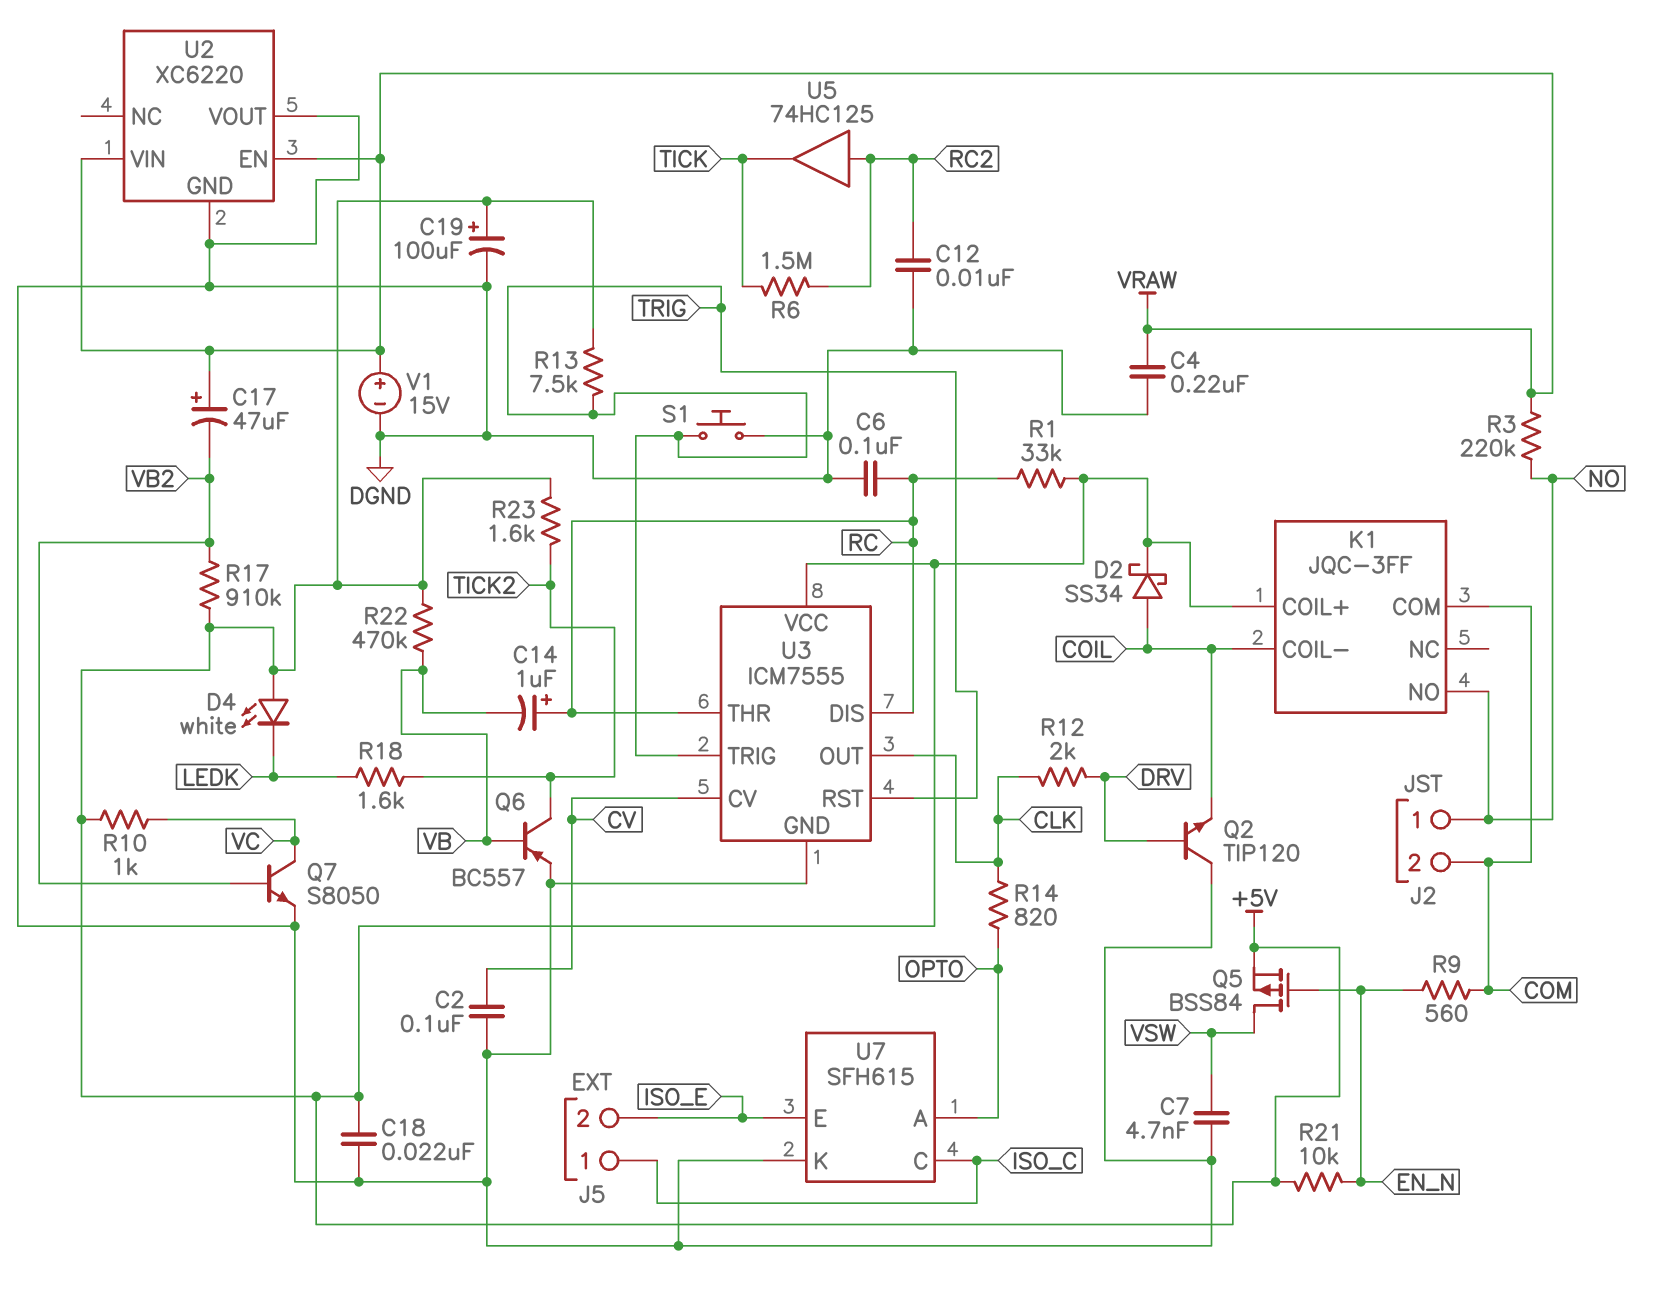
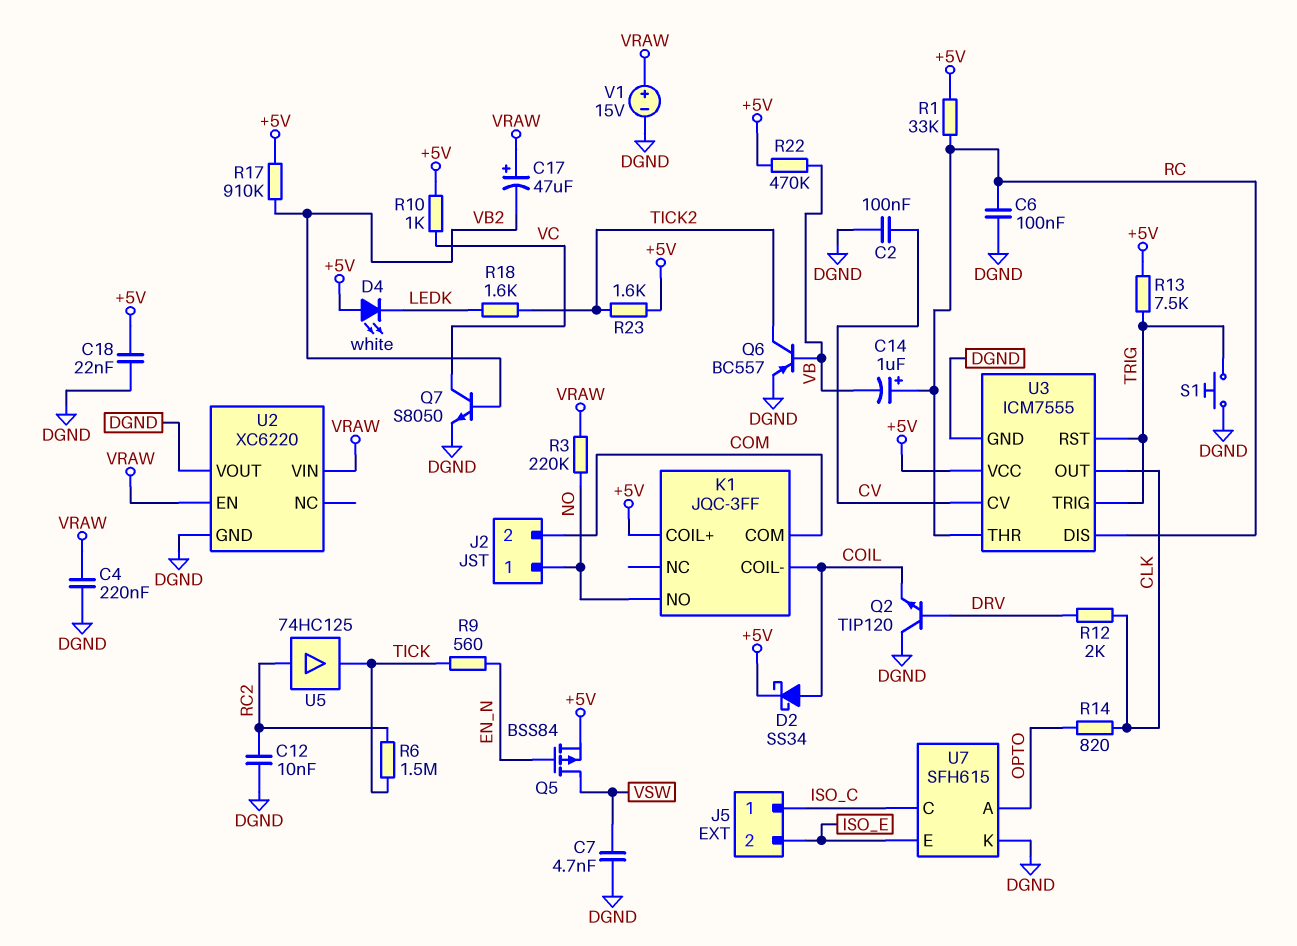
C19: 100uF (plus +5V, minus DGND) -> none
R9: 560 (COM, EN_N) -> 560 (EN_N, TICK)
R21: 10k (+5V, EN_N) -> none

